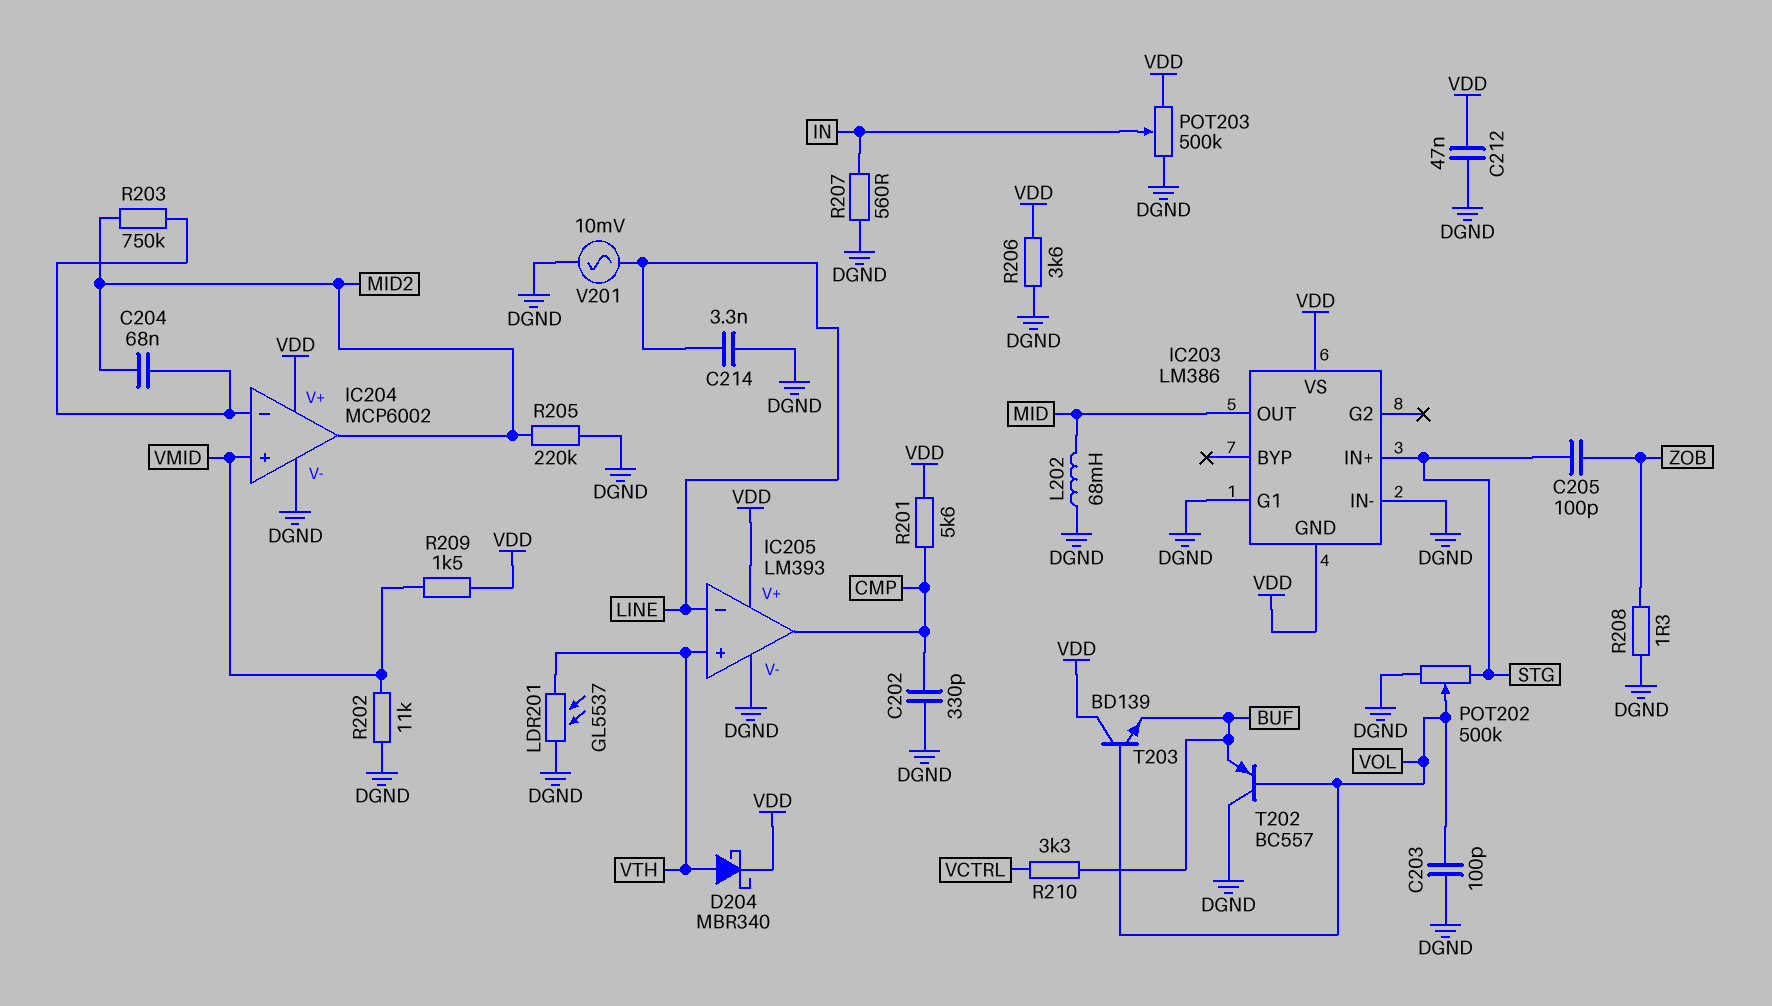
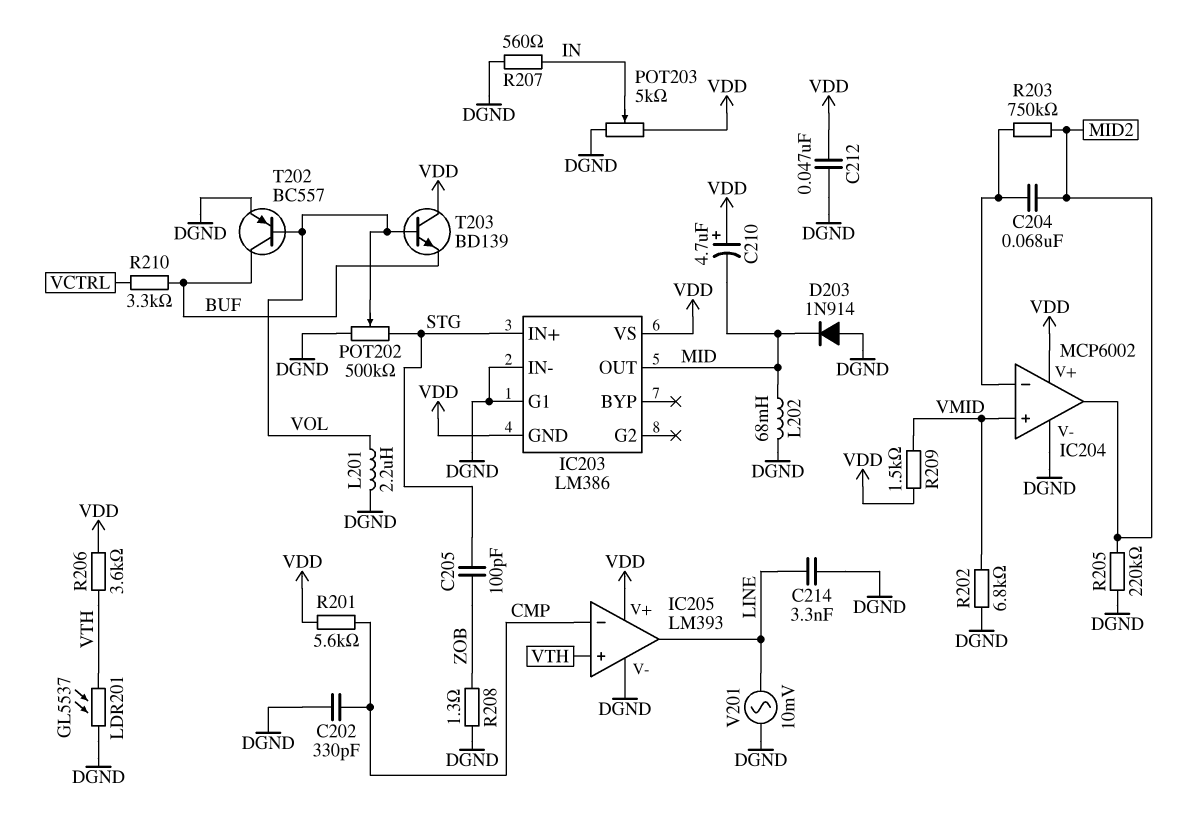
C203: 100pF (DGND, VOL) -> none
C210: none -> 4.7uF (plus VDD, minus MID)
D203: none -> diode 1N914 (A DGND, K MID)
D204: schottky MBR340 (A VTH, K VDD) -> none
IC205 pin in-: LINE -> CMP
IC205 pin out: CMP -> LINE
L201: none -> 2.2uH (DGND, VOL)
POT203: 500k (DGND, VDD, wiper IN) -> 5k (DGND, VDD, wiper IN)
R202: 11k (DGND, VMID) -> 6.8k (DGND, VMID)
R206: 3.6k (DGND, VDD) -> 3.6k (VDD, VTH)
T202: PNP BC557 (B VOL, C DGND, E BUF) -> PNP BC557 (B VOL, C BUF, E DGND)

